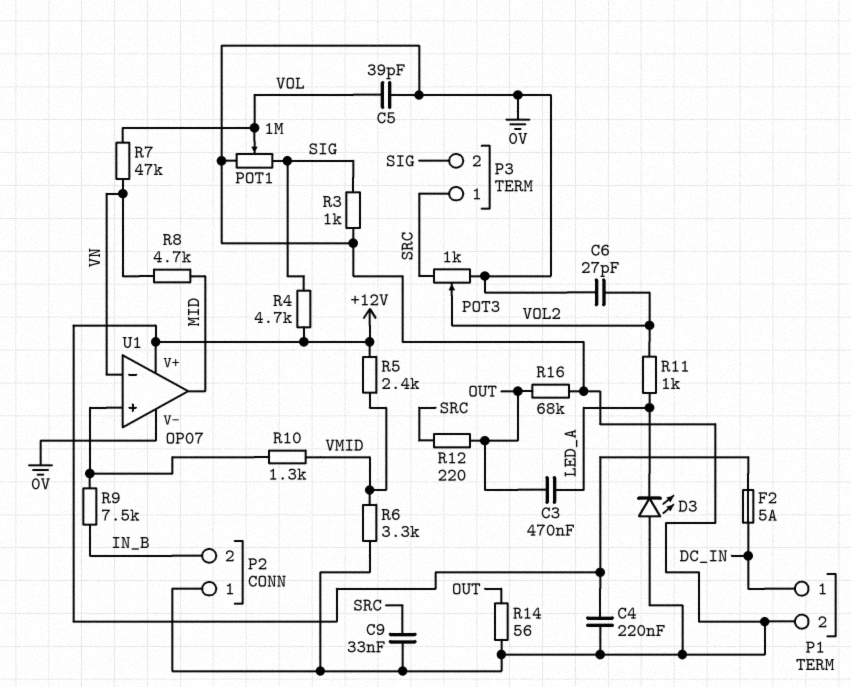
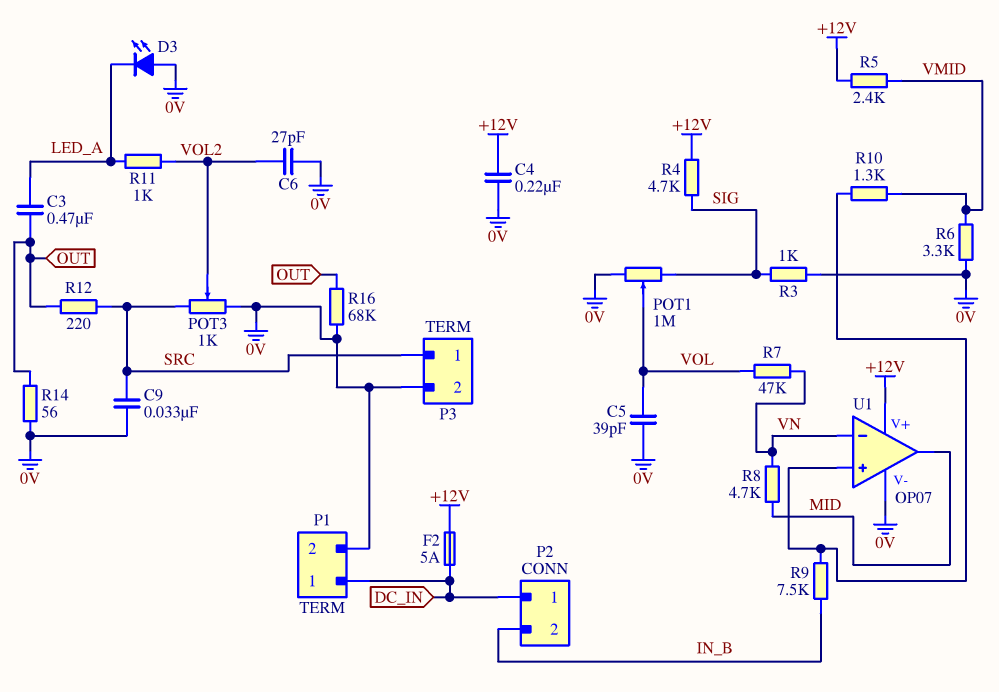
P2 pin 1: 0V -> DC_IN
P3 pin 2: SIG -> 0V

